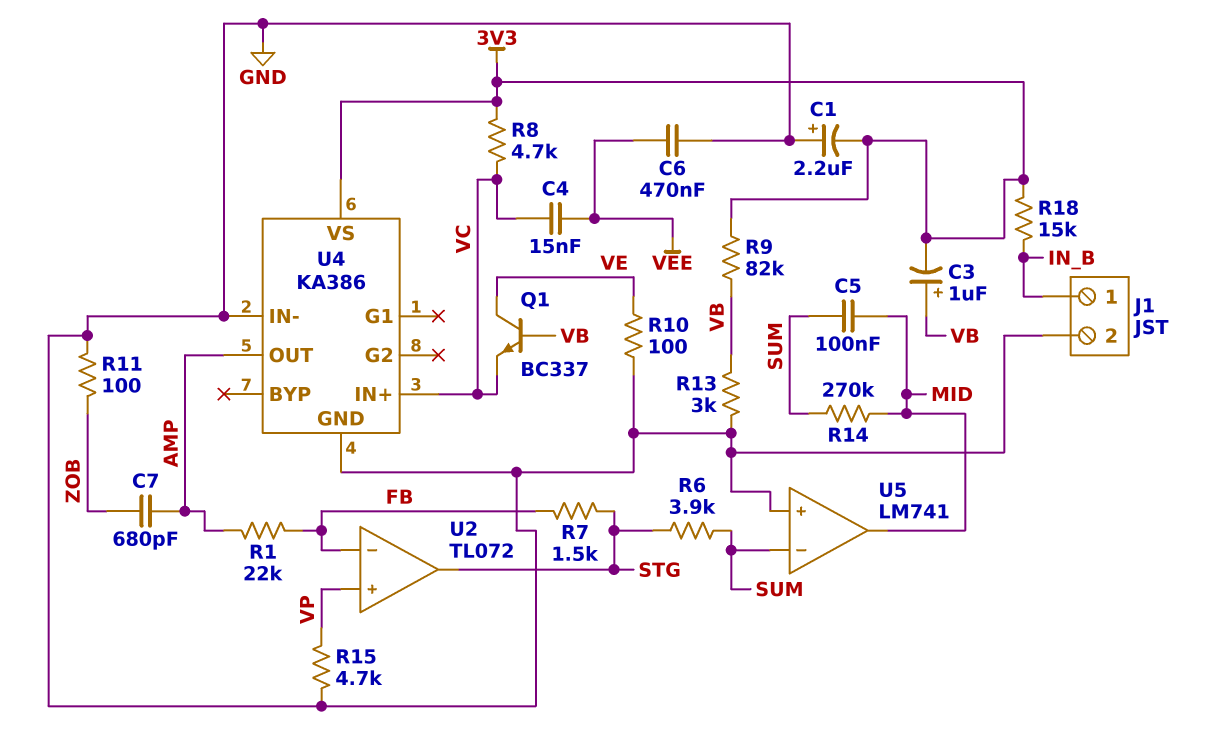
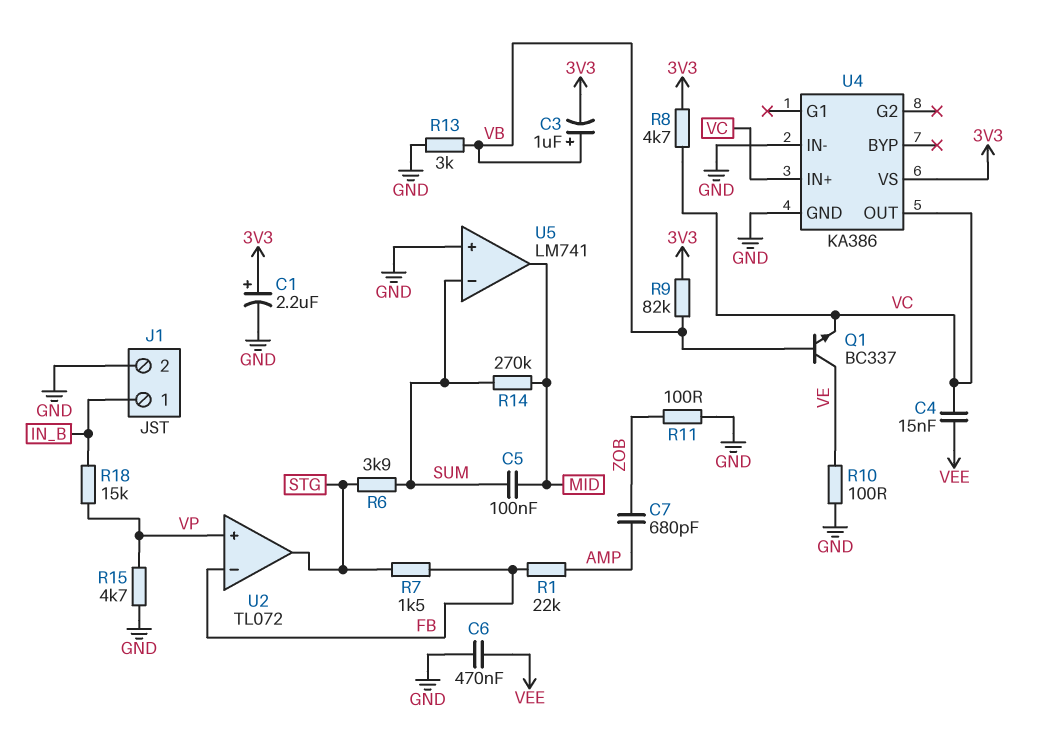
C1: 2.2uF (plus GND, minus 3V3) -> 2.2uF (plus 3V3, minus GND)
R18: 15k (3V3, IN_B) -> 15k (IN_B, VP)
U4 pin OUT: AMP -> VC

